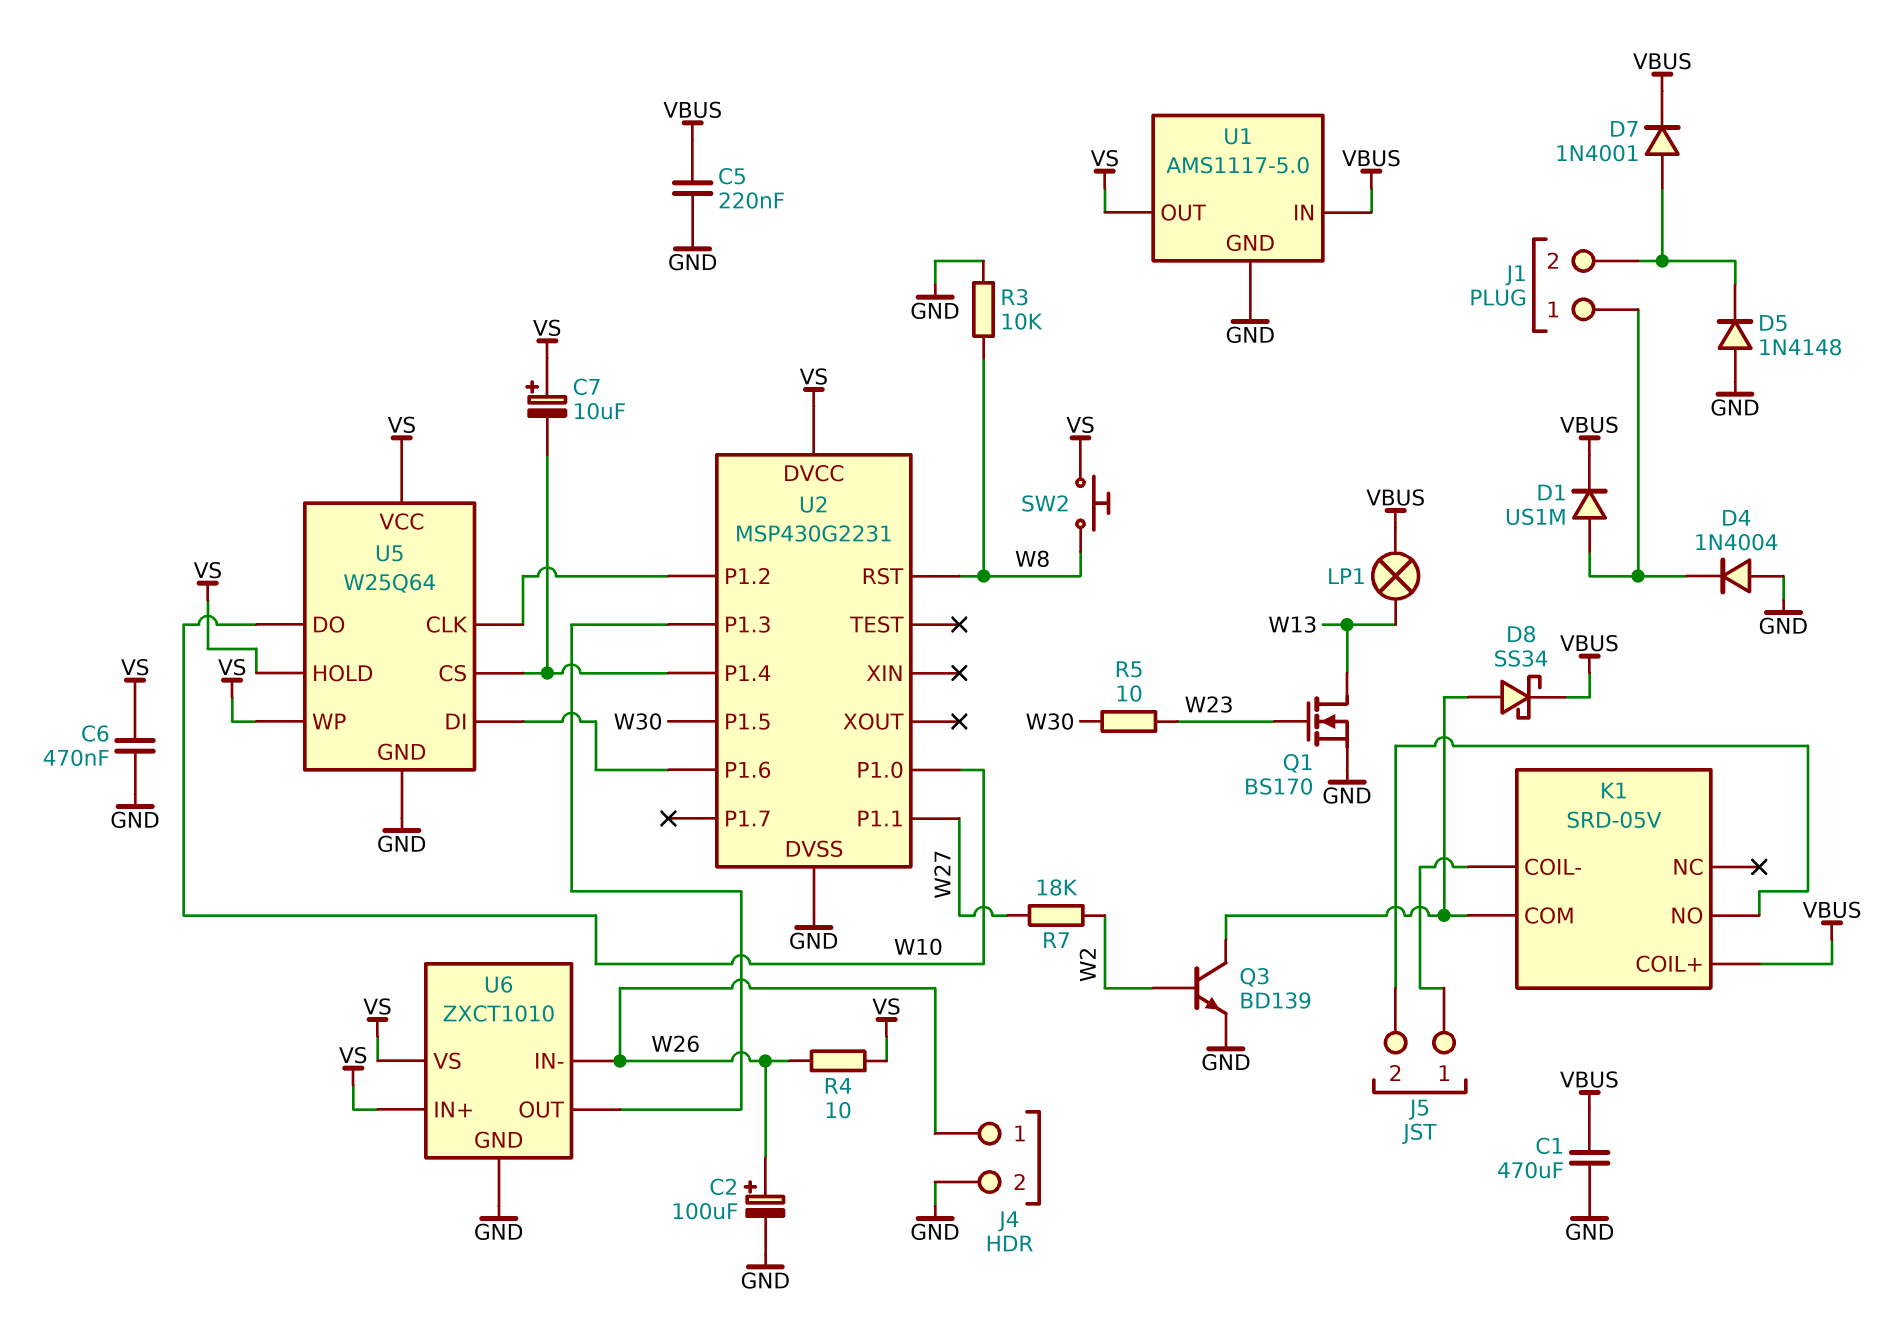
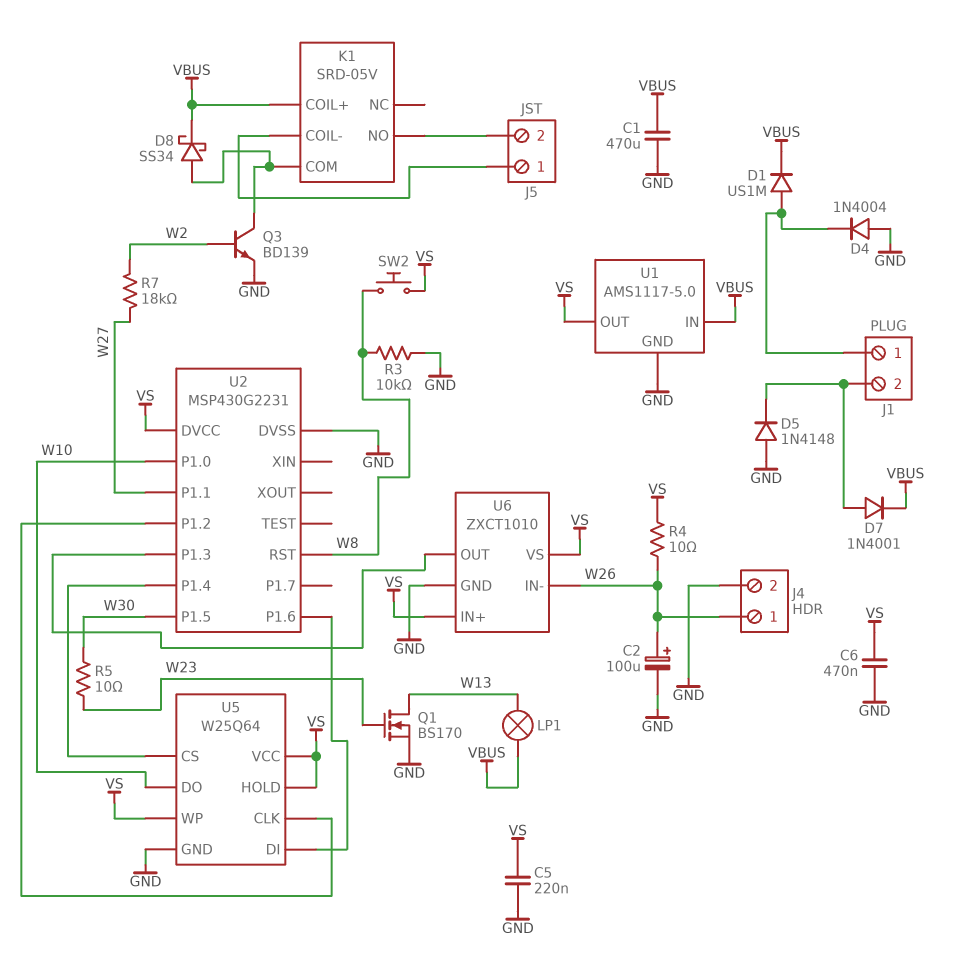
C5: 220nF (GND, VBUS) -> 220nF (GND, VS)
C7: 10uF (plus VS, minus U2/P1.4) -> none

